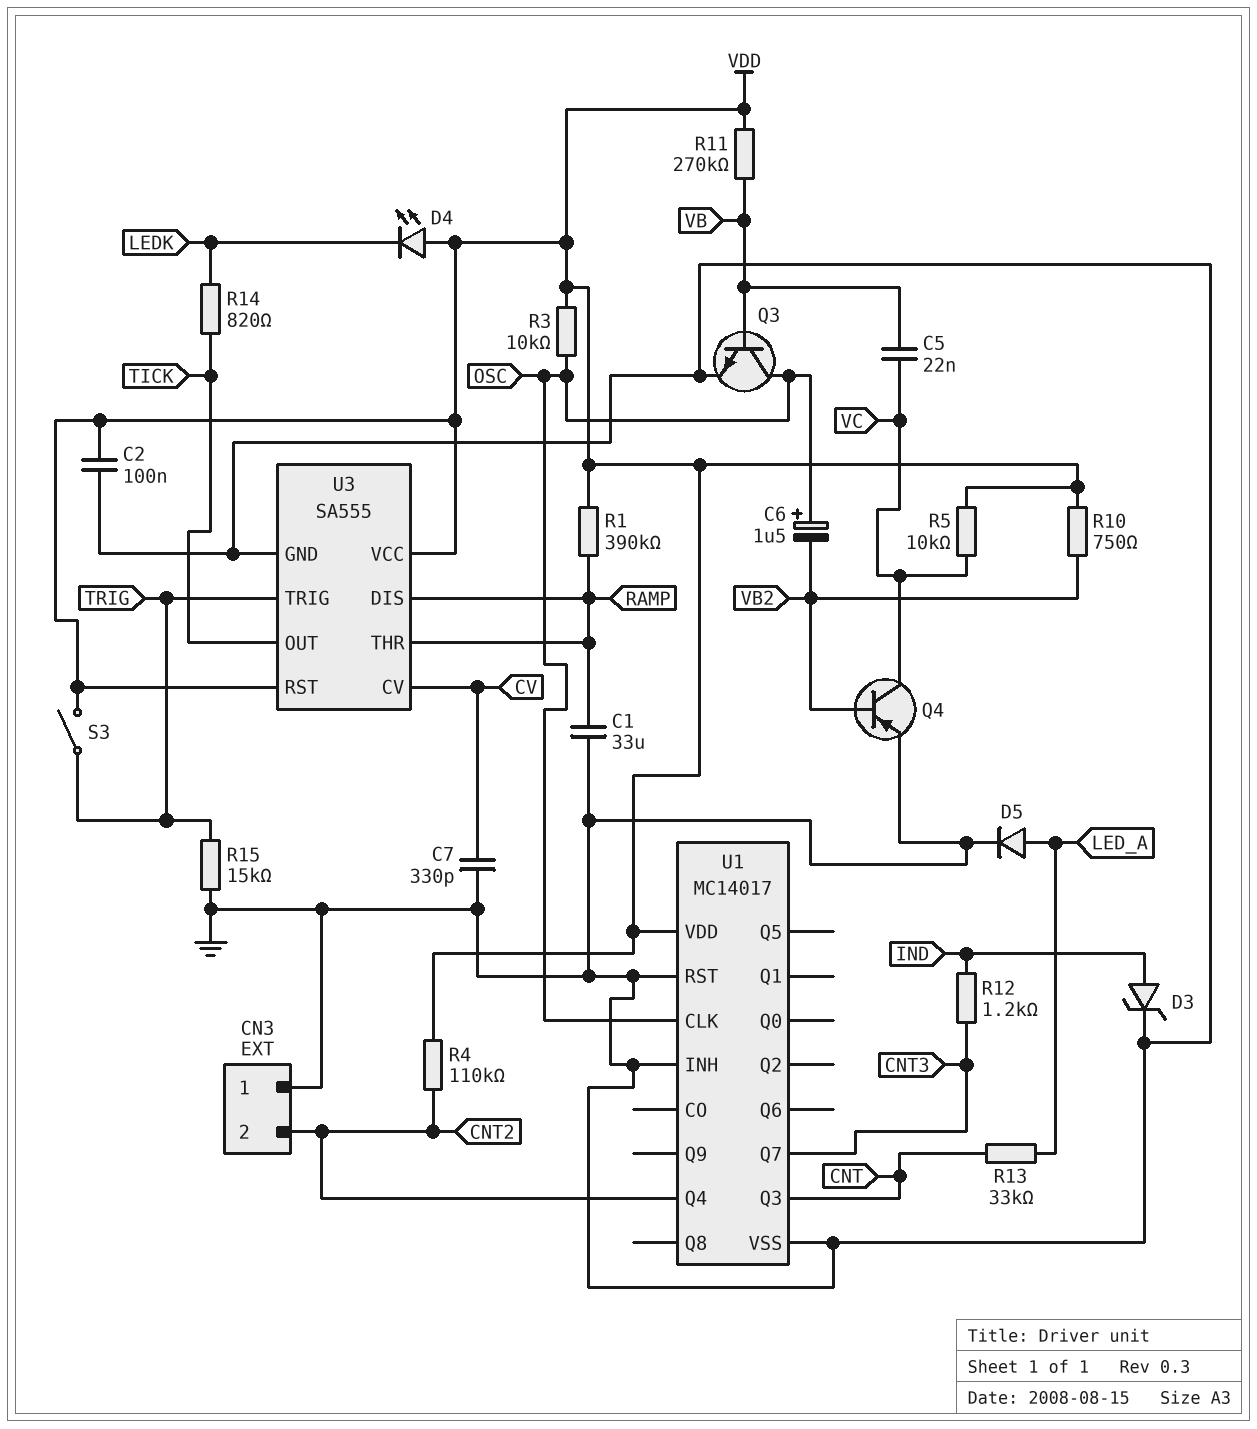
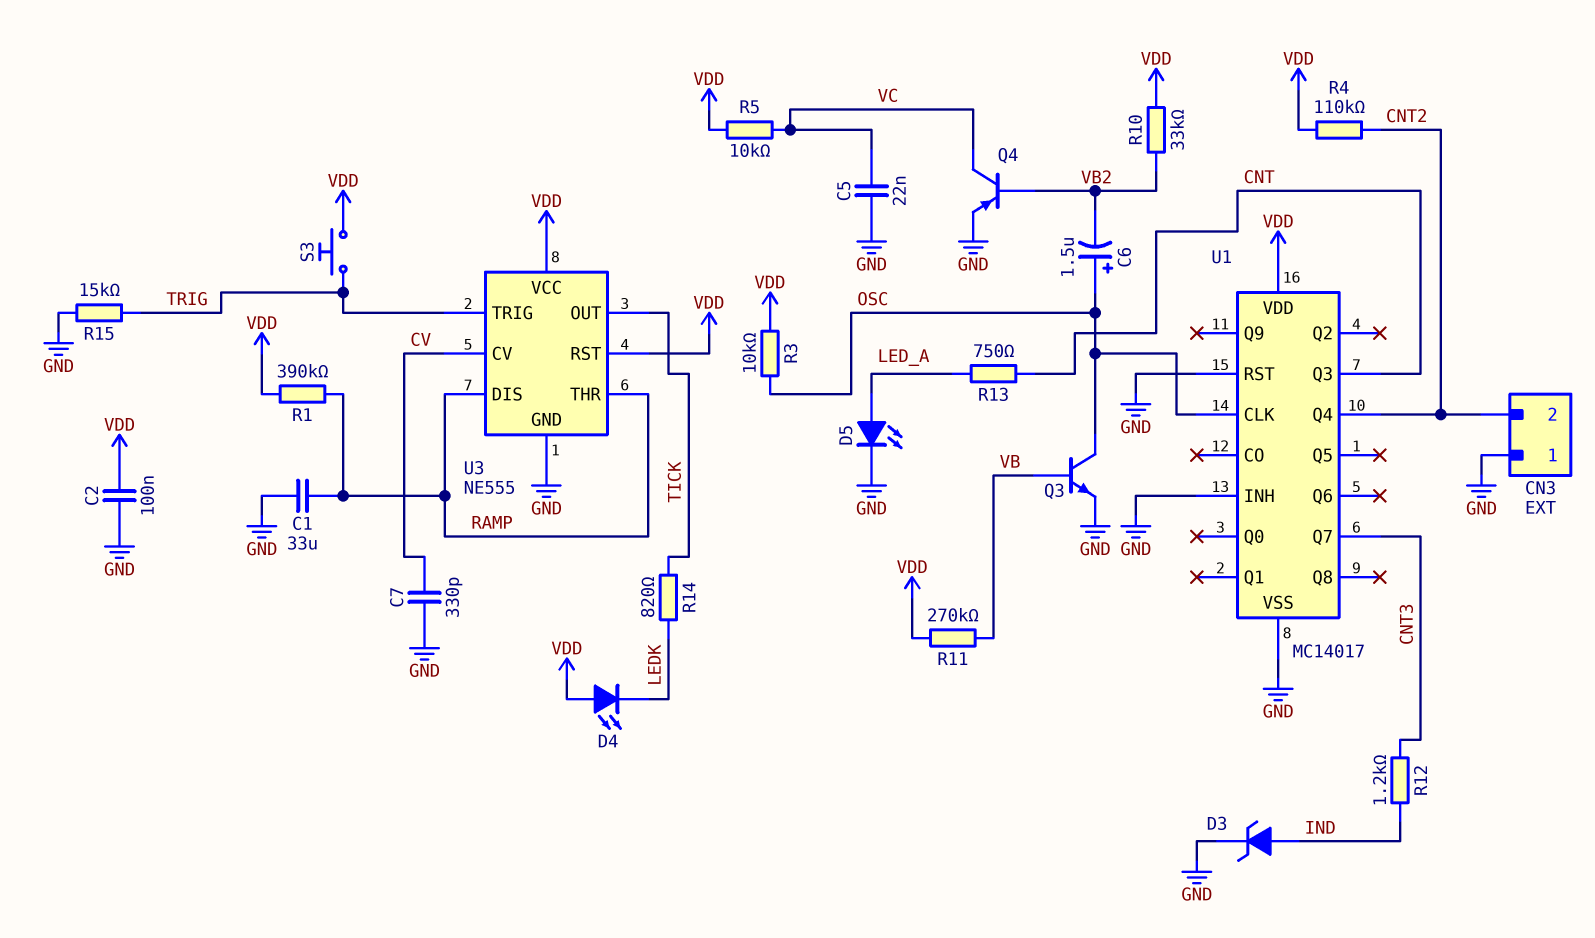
C5: 22nF (VB, VC) -> 22nF (GND, VC)
D5: diode (A LED_A, K GND) -> LED (A LED_A, K GND)
R10: 750 (VB2, VDD) -> 33k (VB2, VDD)
R13: 33k (CNT, LED_A) -> 750 (CNT, LED_A)
S3: switch (TRIG, VDD) -> button (TRIG, VDD)
U3: SA555 -> NE555

